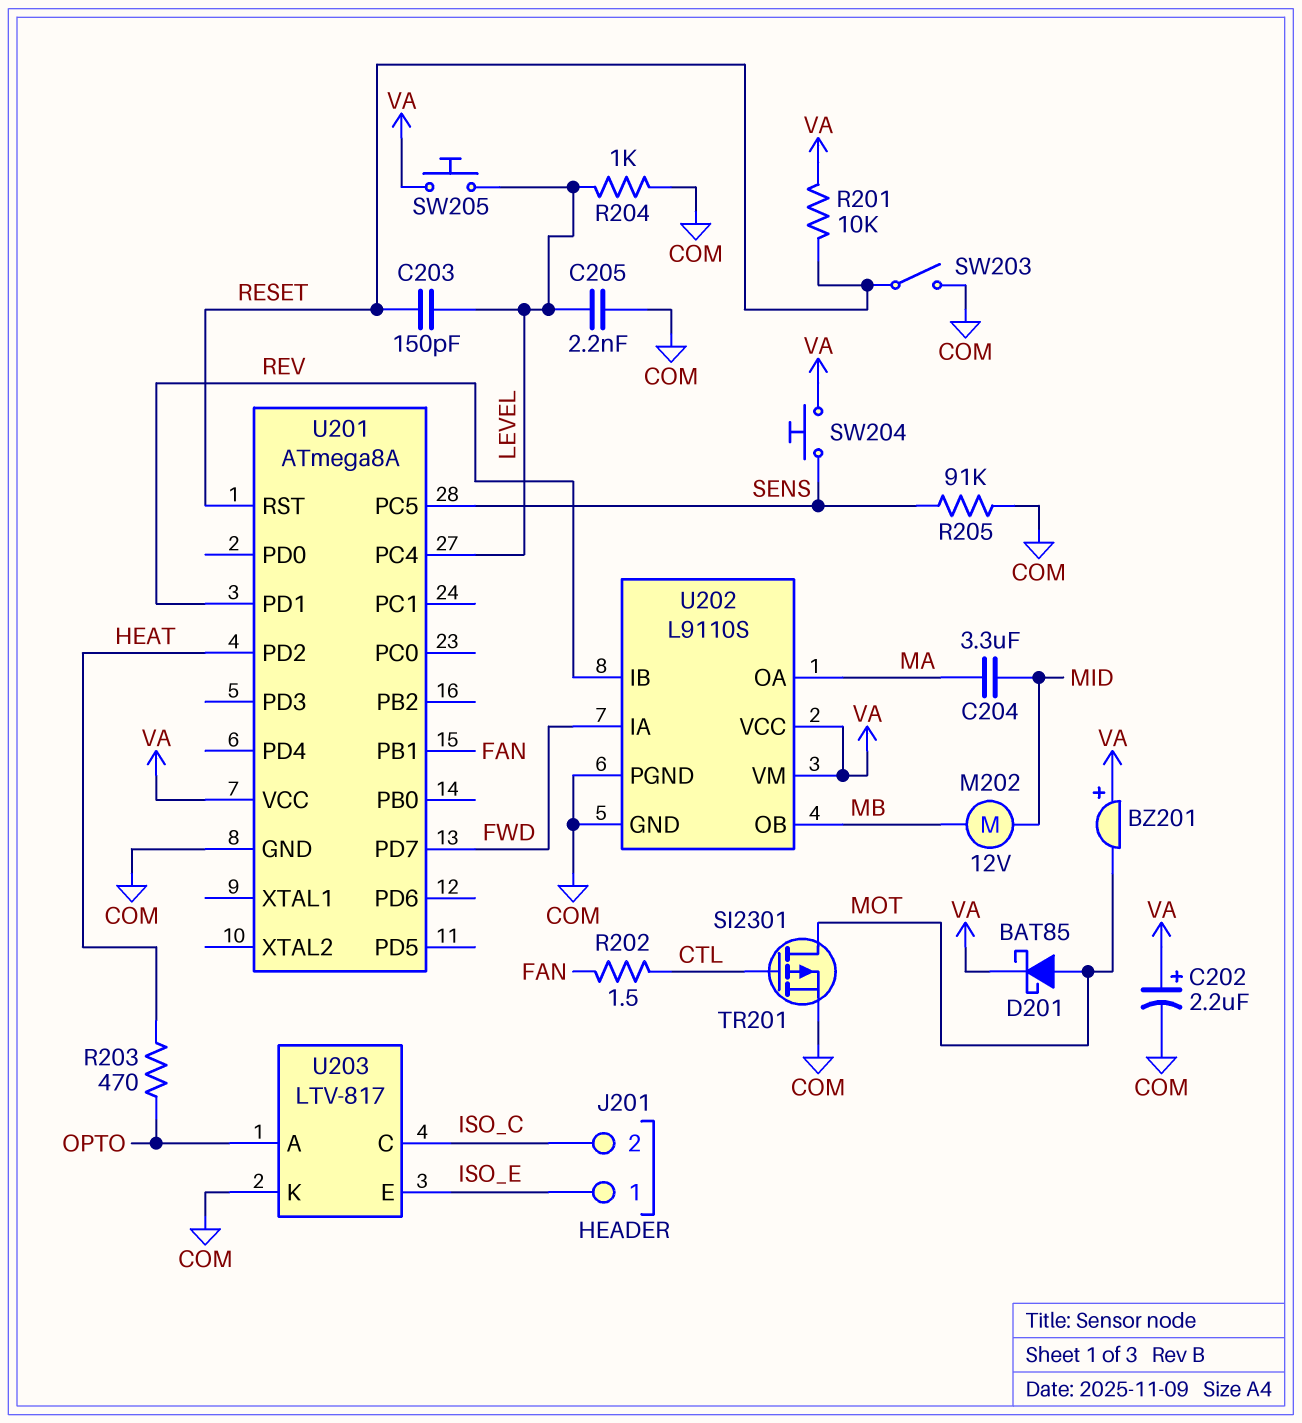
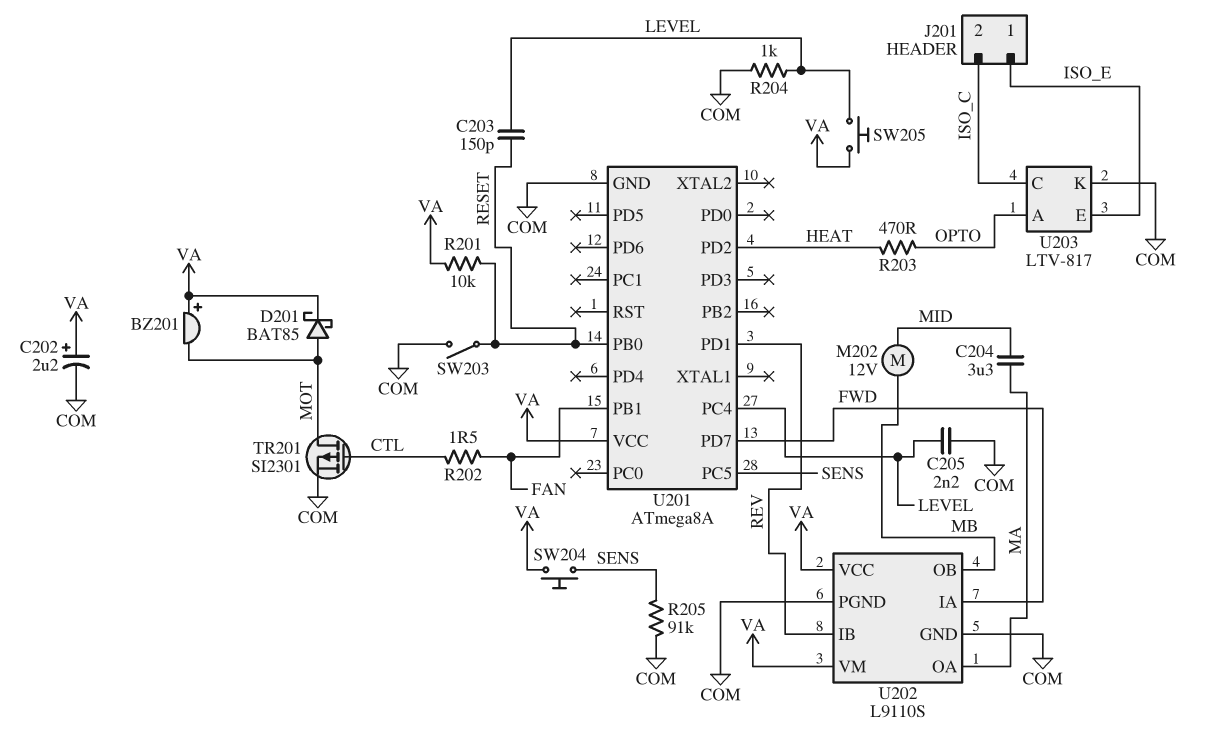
U201 pin PB0: none -> RESET
U201 pin RST: RESET -> none

